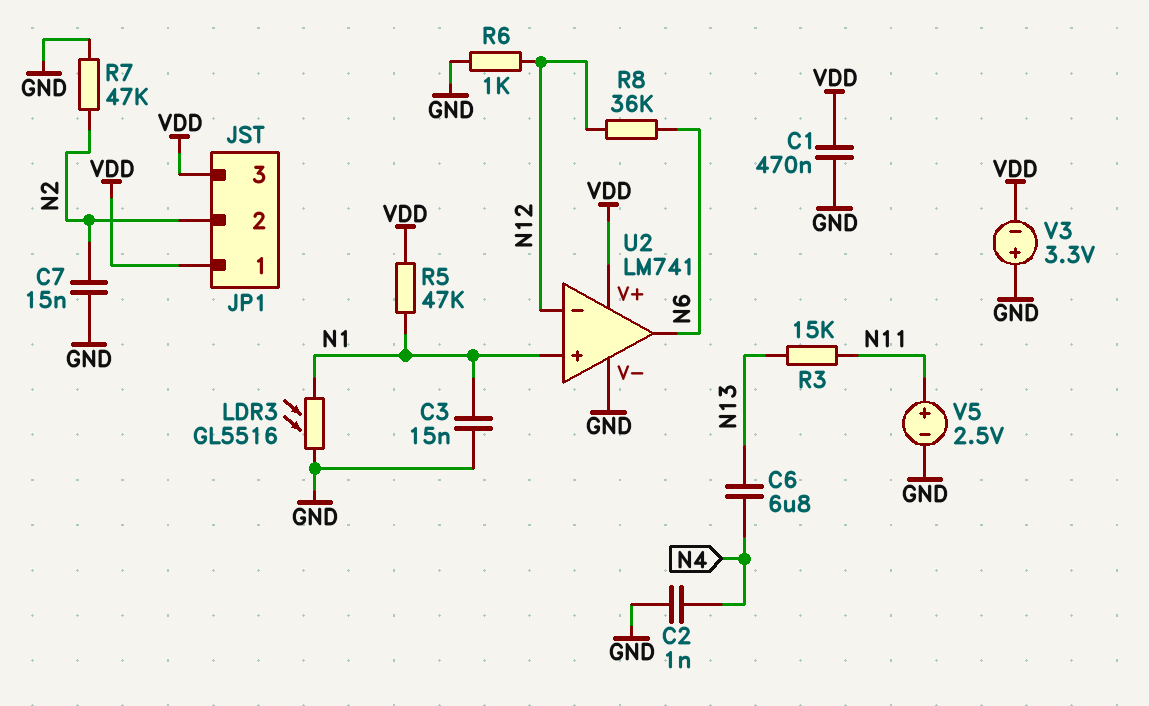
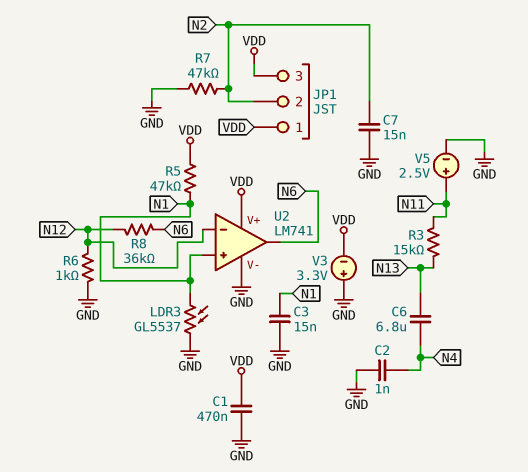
LDR3: GL5516 (GND, N1) -> GL5537 (GND, N1)

